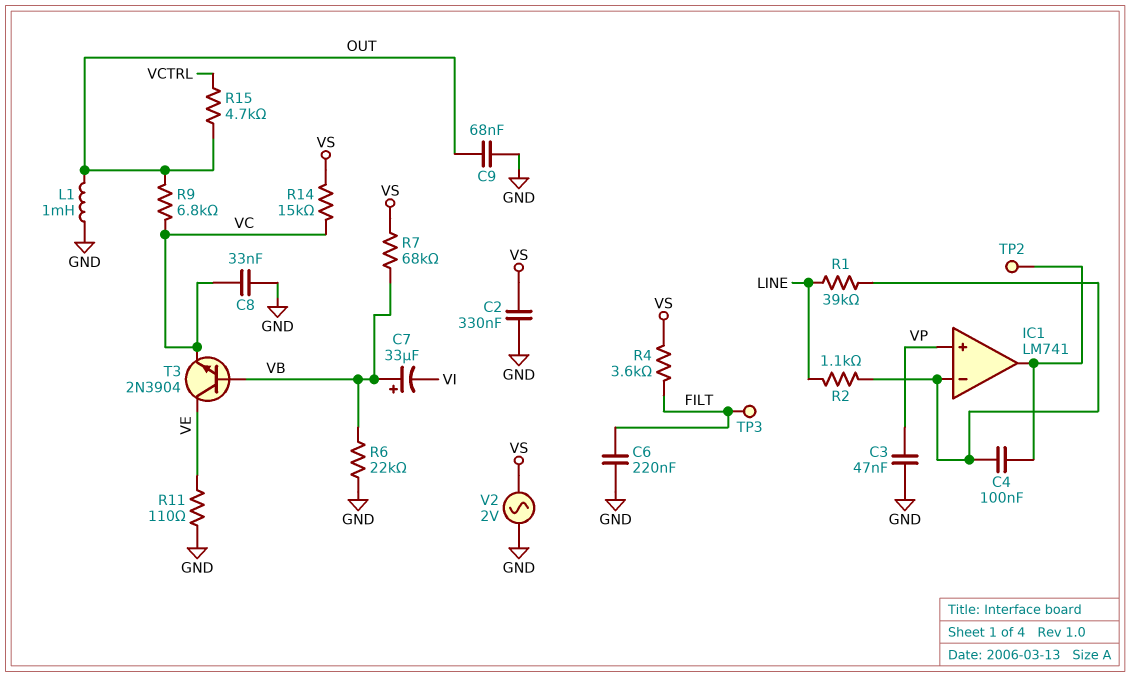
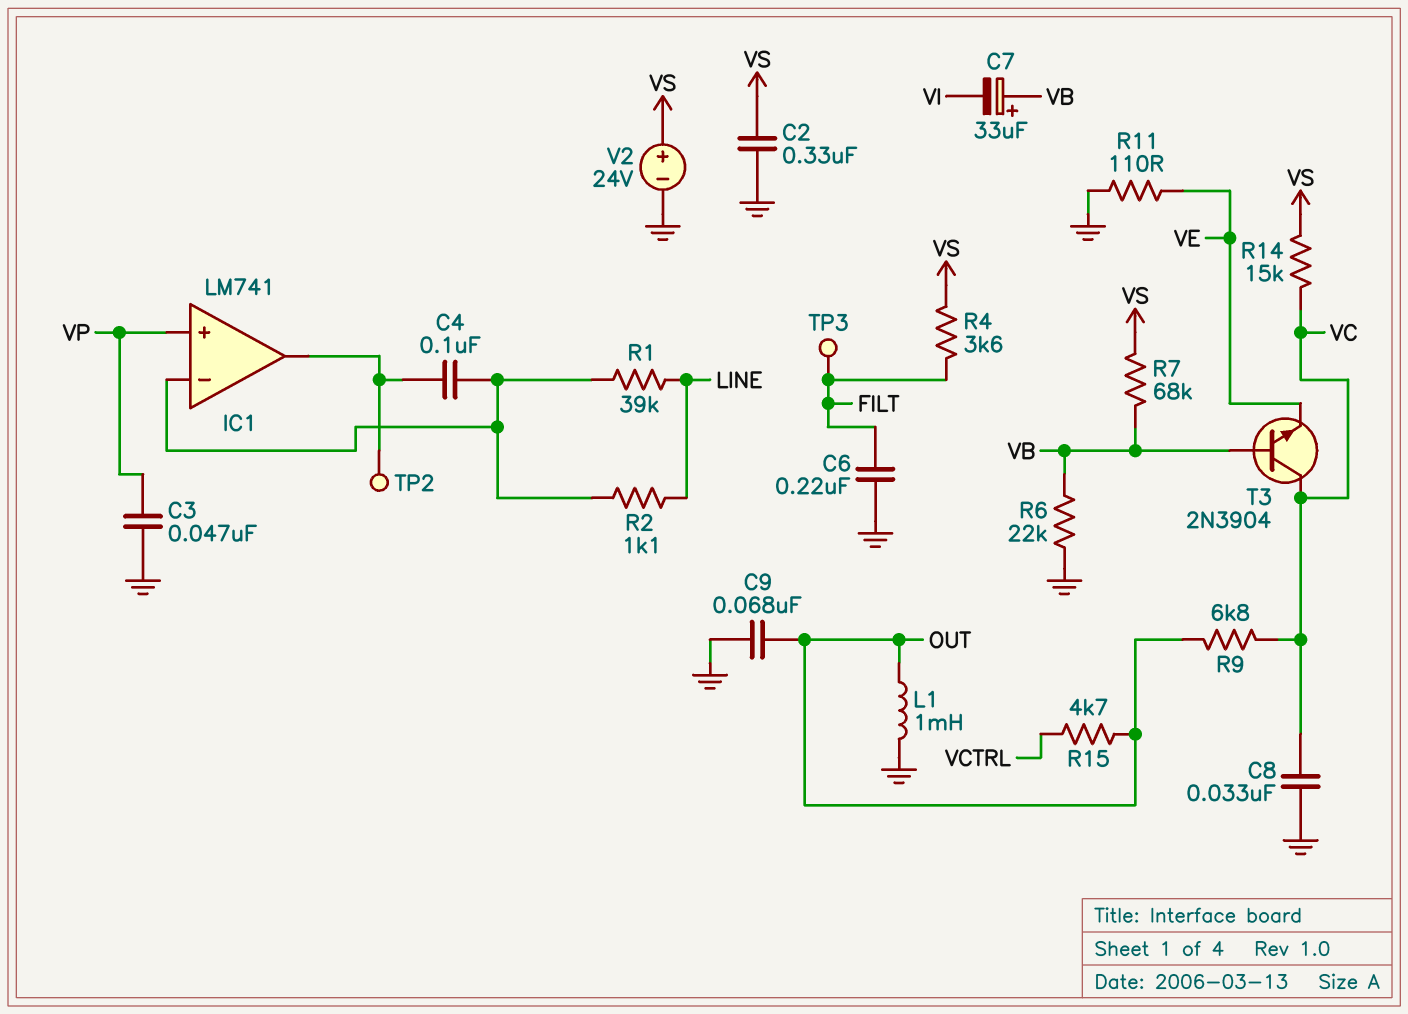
T3: NPN 2N3904 (B VB, C VE, E VC) -> NPN 2N3904 (B VB, C VC, E VE)
V2: AC 2V (GND, VS) -> 24V (plus VS, minus GND)

